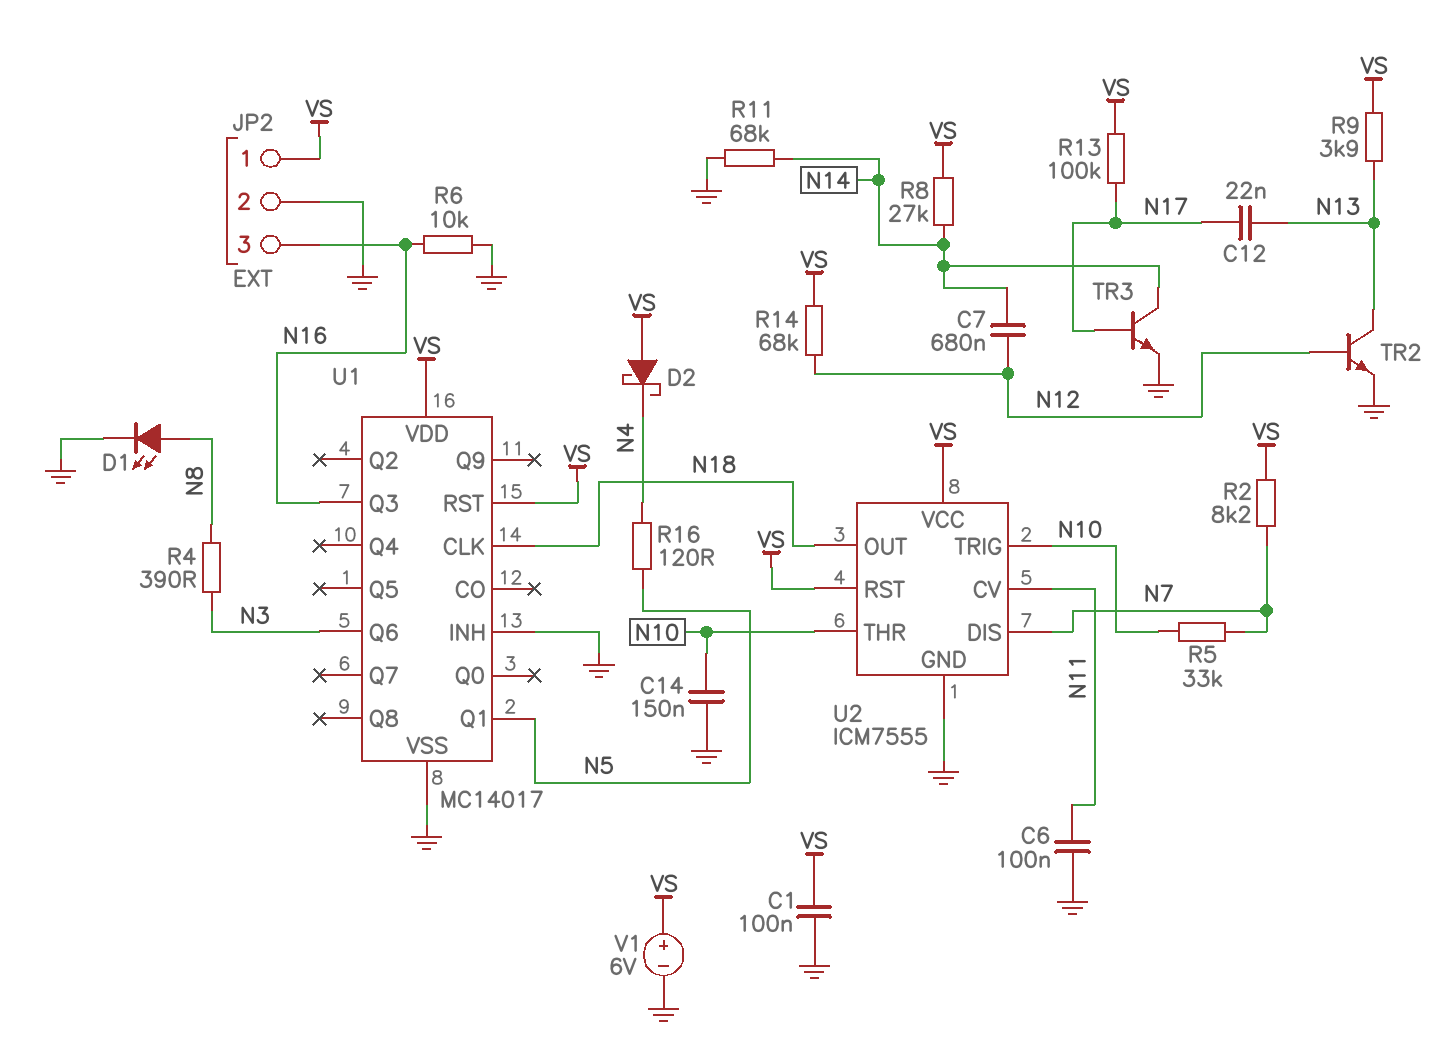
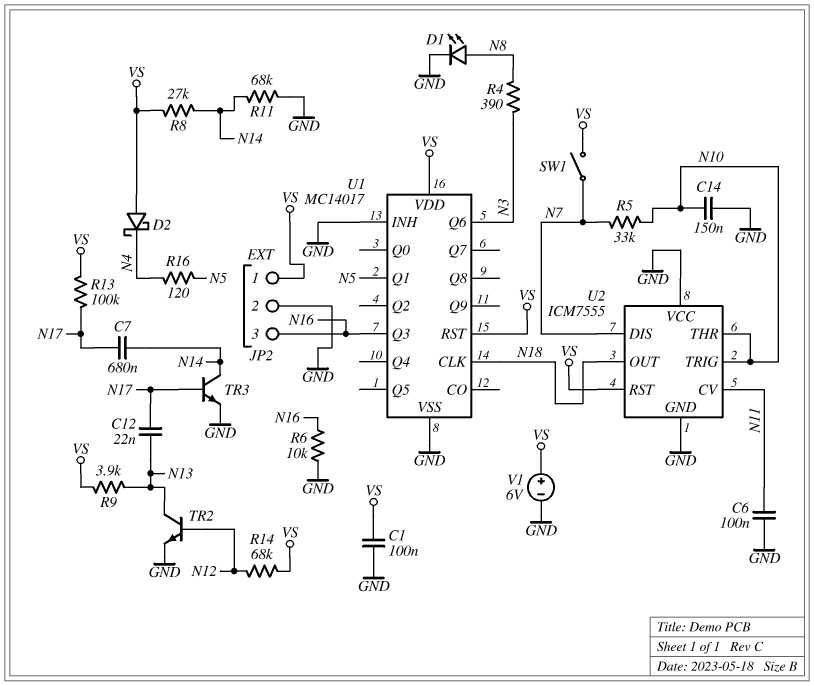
C7: 680nF (N12, N14) -> 680nF (N14, N17)
R2: 8.2k (N7, VS) -> none
SW1: none -> switch (N7, VS)
U2 pin VCC: VS -> GND

